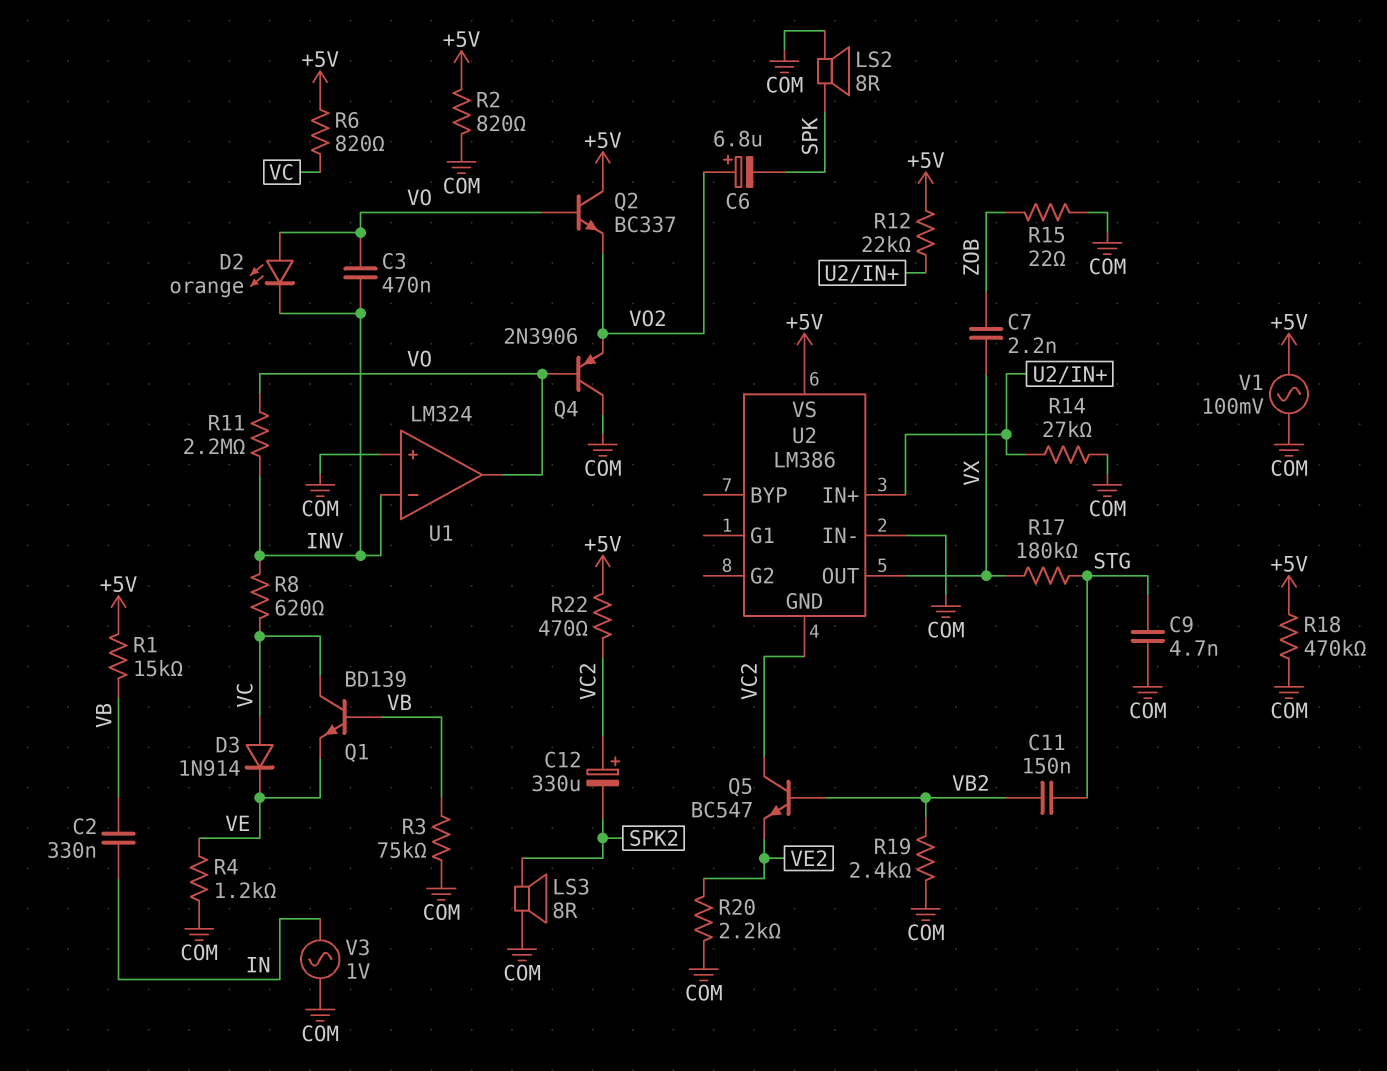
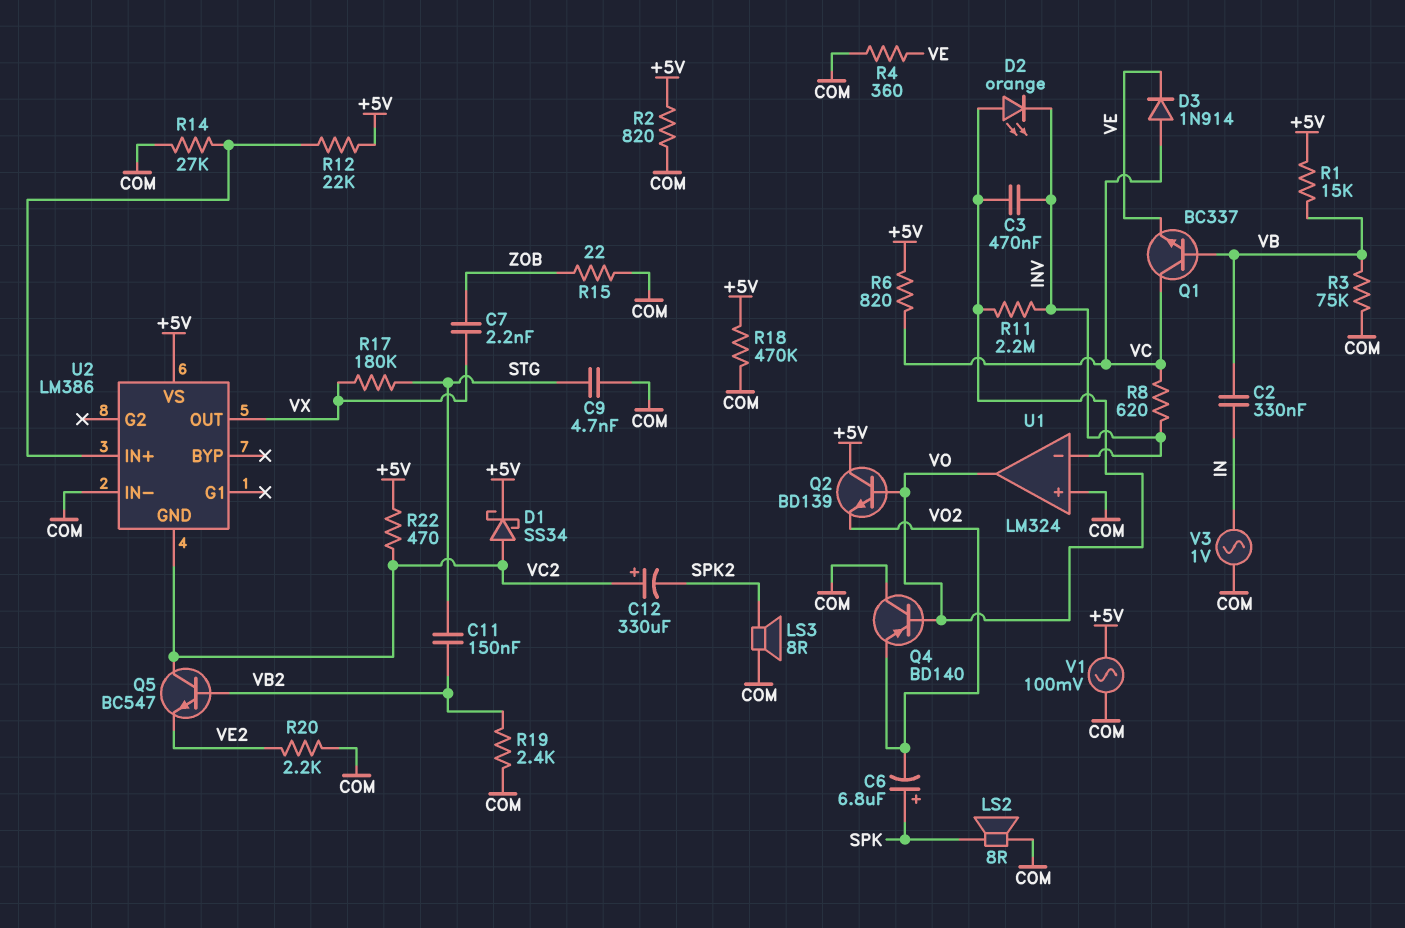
C6: 6.8uF (plus VO2, minus SPK) -> 6.8uF (plus SPK, minus VO2)
D1: none -> schottky SS34 (A VC2, K +5V)
Q1: NPN BD139 (B VB, C VC, E VE) -> NPN BC337 (B VB, C VC, E VE)
Q2: NPN BC337 (B VO, C +5V, E VO2) -> NPN BD139 (B VO, C +5V, E VO2)
Q4: PNP 2N3906 (B VO, C COM, E VO2) -> PNP BD140 (B VO, C COM, E VO2)
R4: 1.2k (COM, VE) -> 360 (COM, VE)

